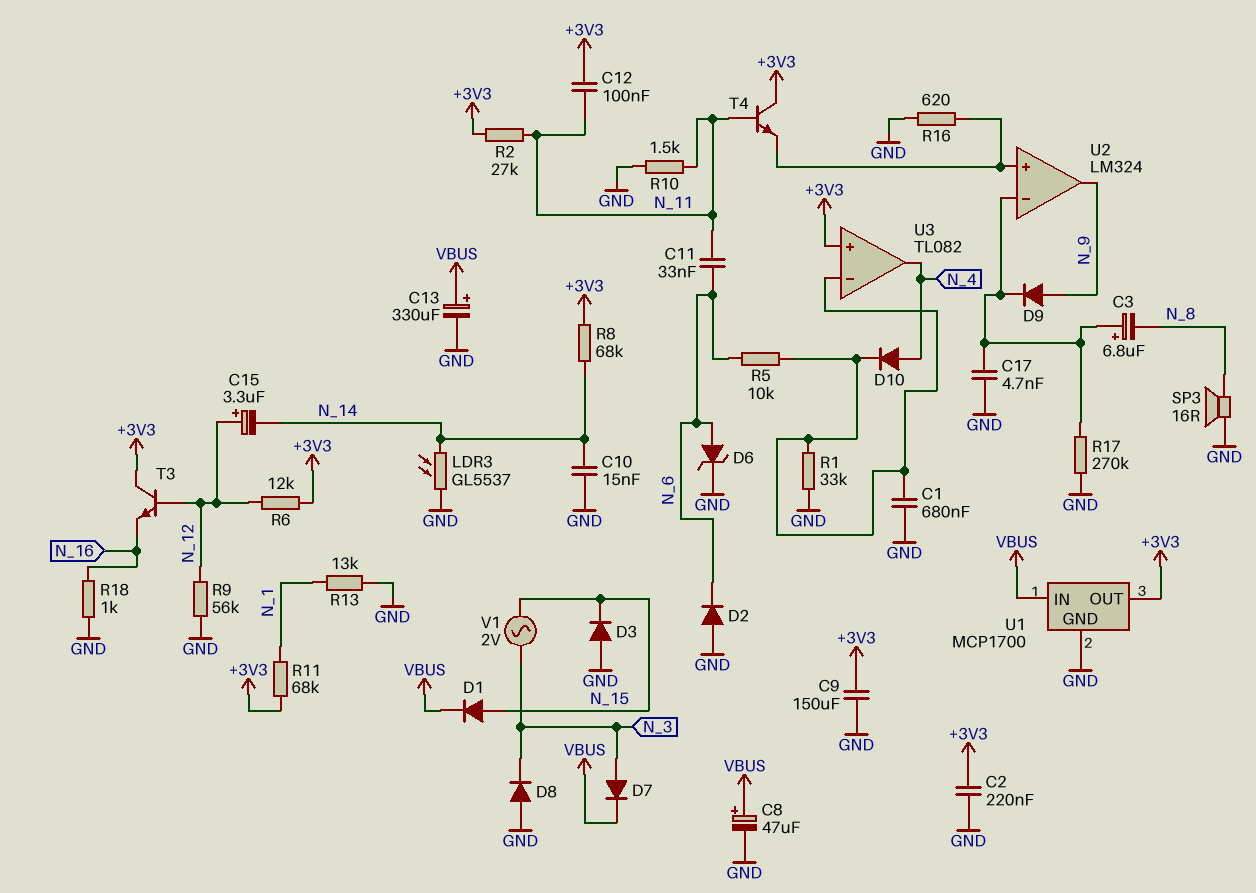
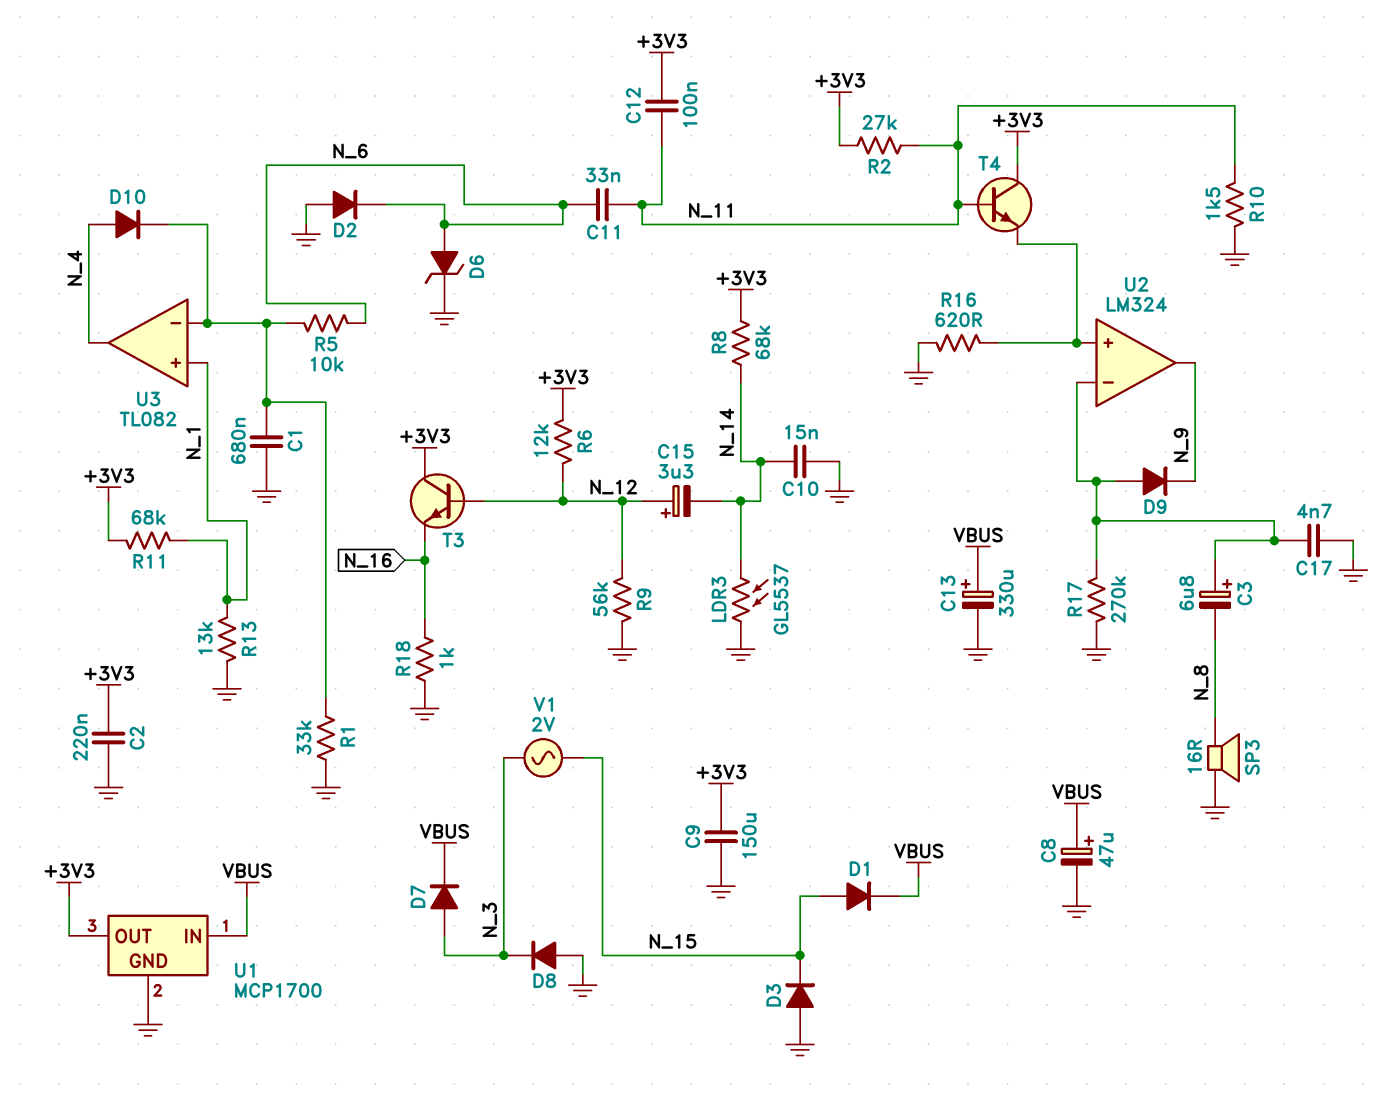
D9: diode (A N_9, K U2/in-) -> diode (A U2/in-, K N_9)
U3 pin in+: +3V3 -> N_1

